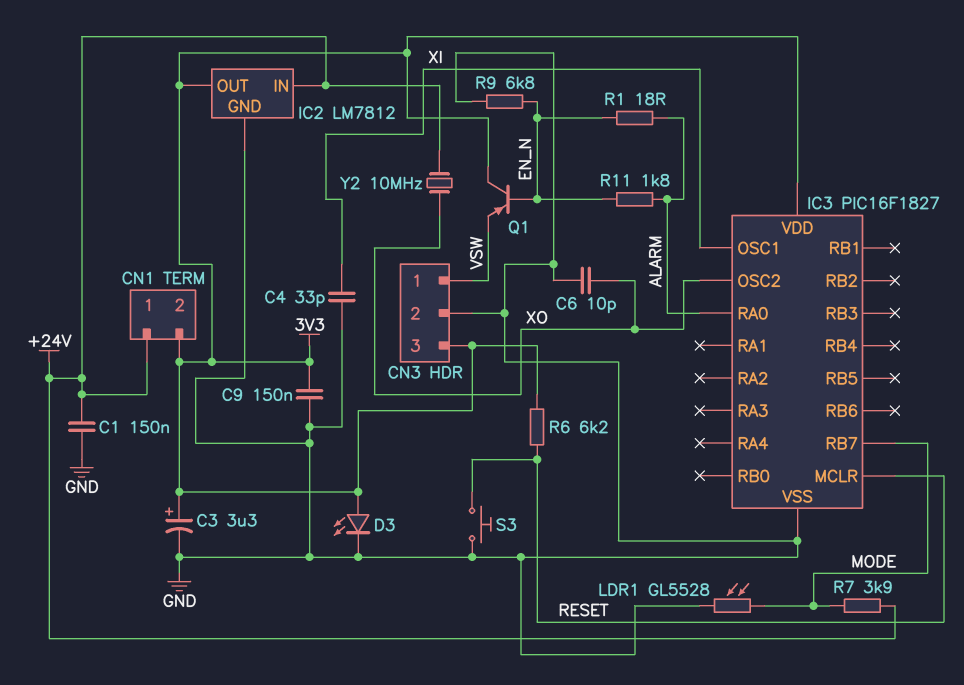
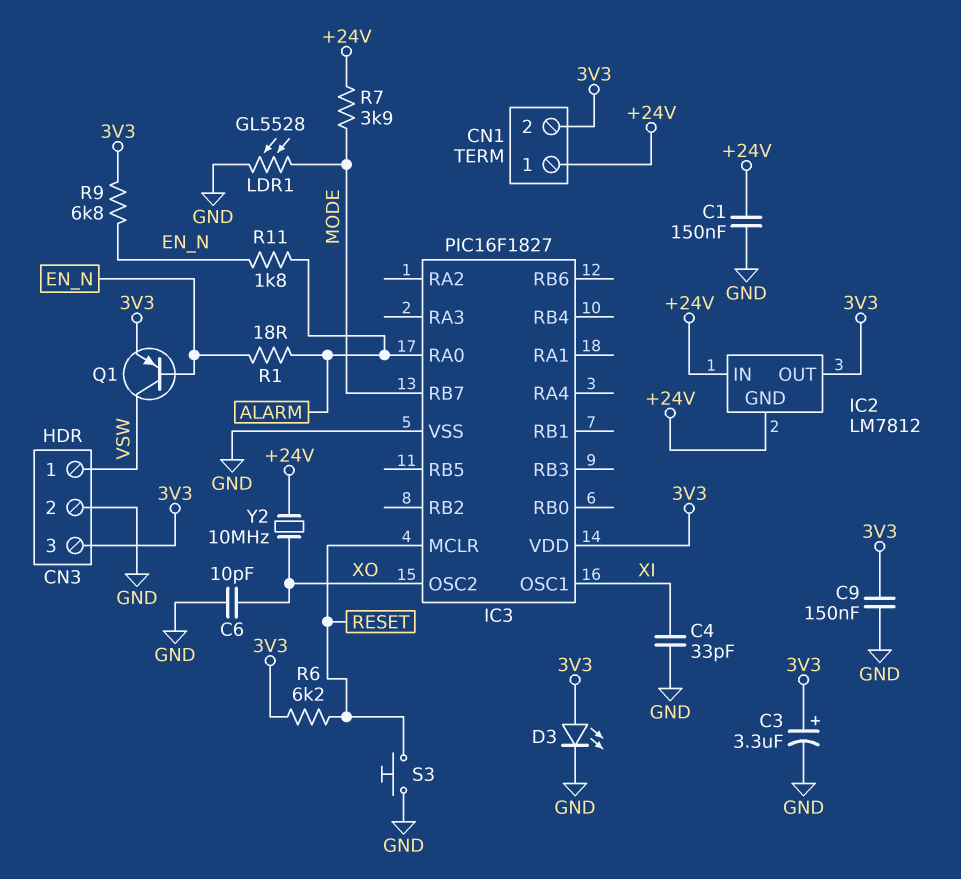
IC2 pin GND: GND -> +24V
Q1: PNP (B EN_N, C 3V3, E VSW) -> PNP (B EN_N, C VSW, E 3V3)
R9: 6.8k (EN_N, GND) -> 6.8k (3V3, EN_N)

